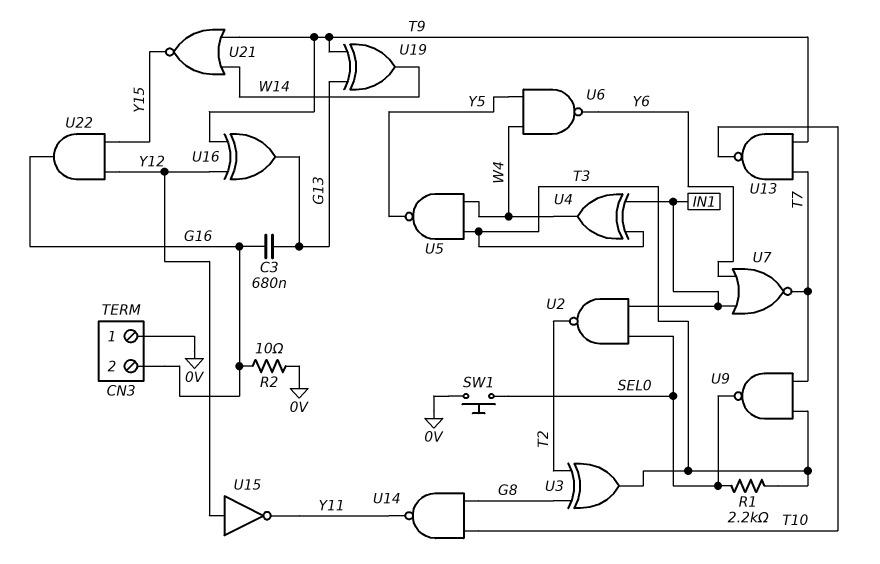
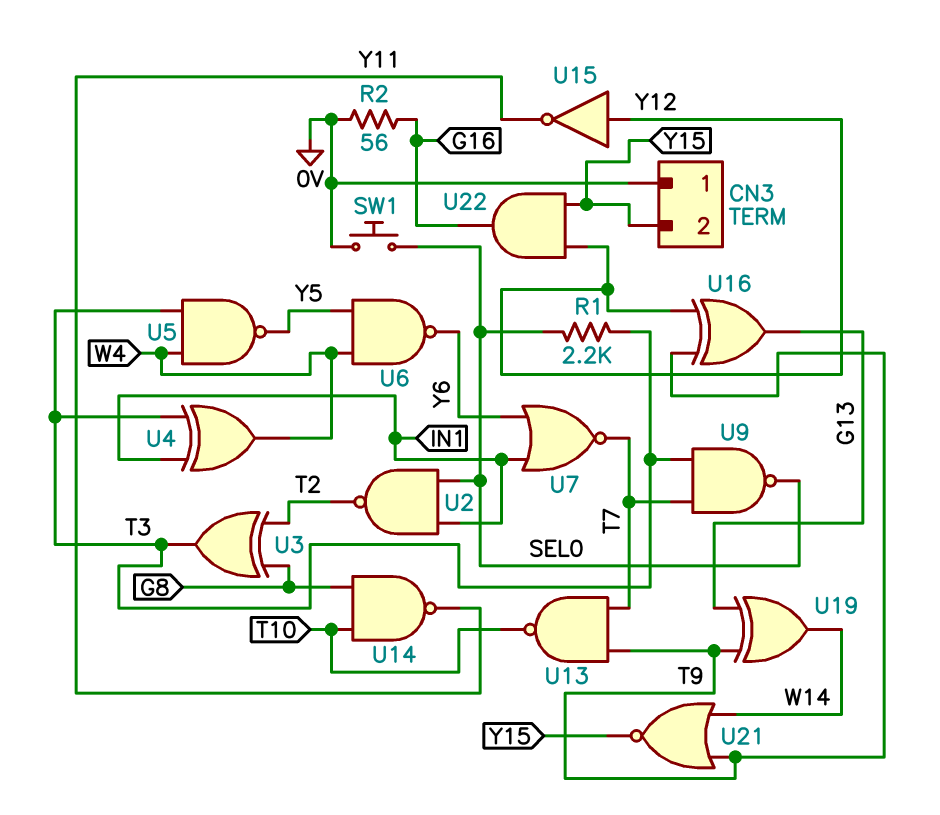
C3: 680nF (G13, G16) -> none
CN3 pin 2: G16 -> Y15
R2: 10 (0V, G16) -> 56 (0V, G16)

